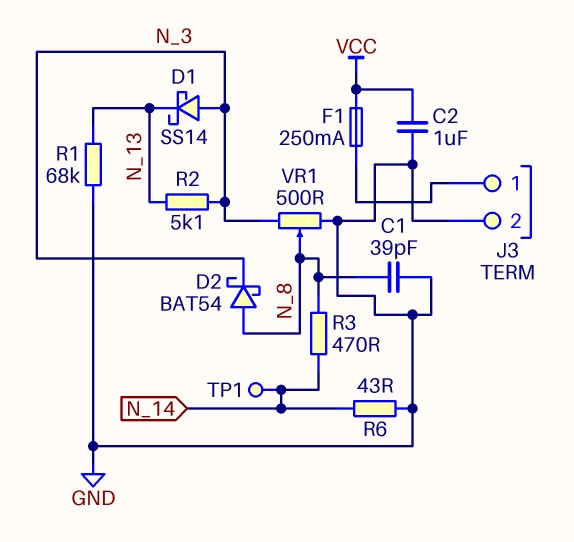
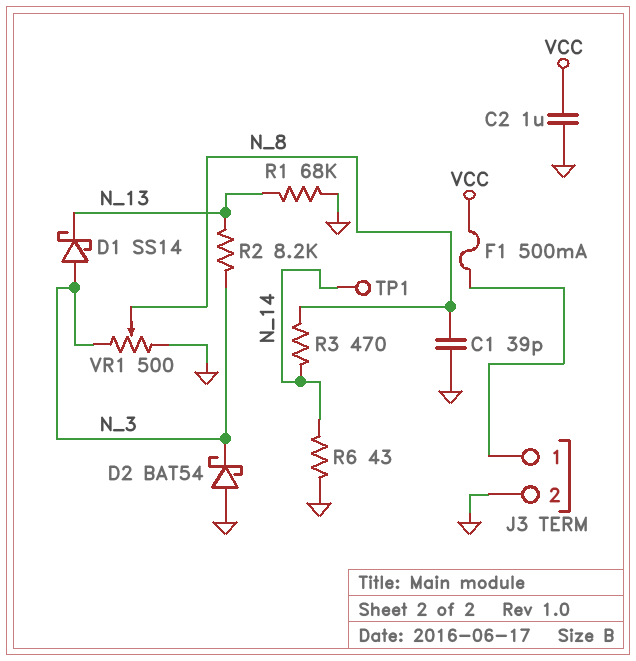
D2: schottky BAT54 (A N_8, K N_3) -> schottky BAT54 (A GND, K N_3)
F1: 250mA (J3/1, VCC) -> 500mA (J3/1, VCC)
R2: 5.1k (N_3, N_13) -> 8.2k (N_3, N_13)

